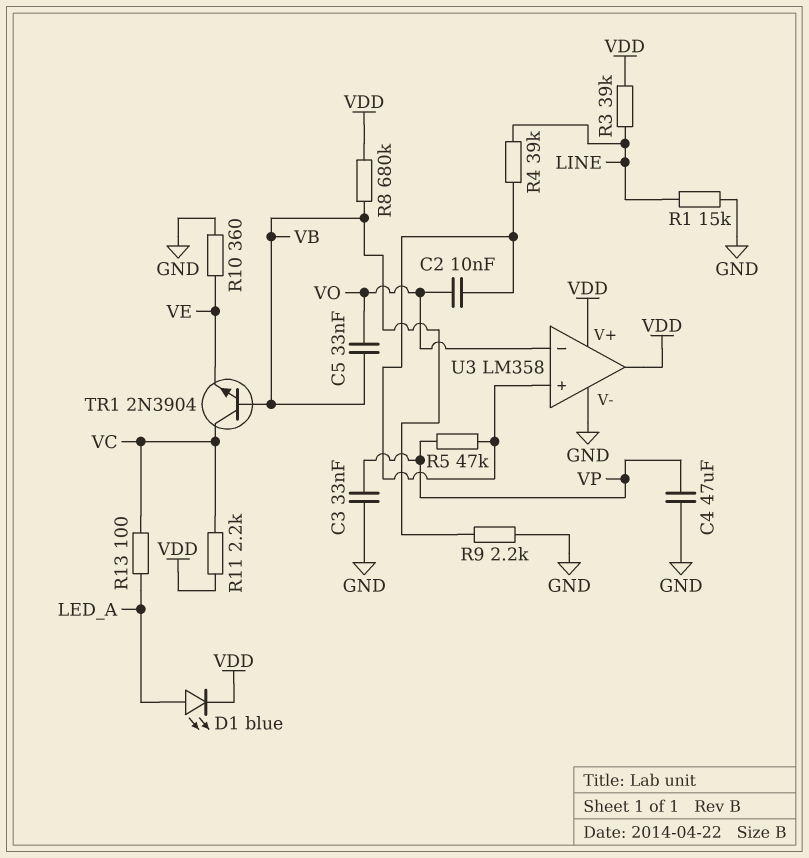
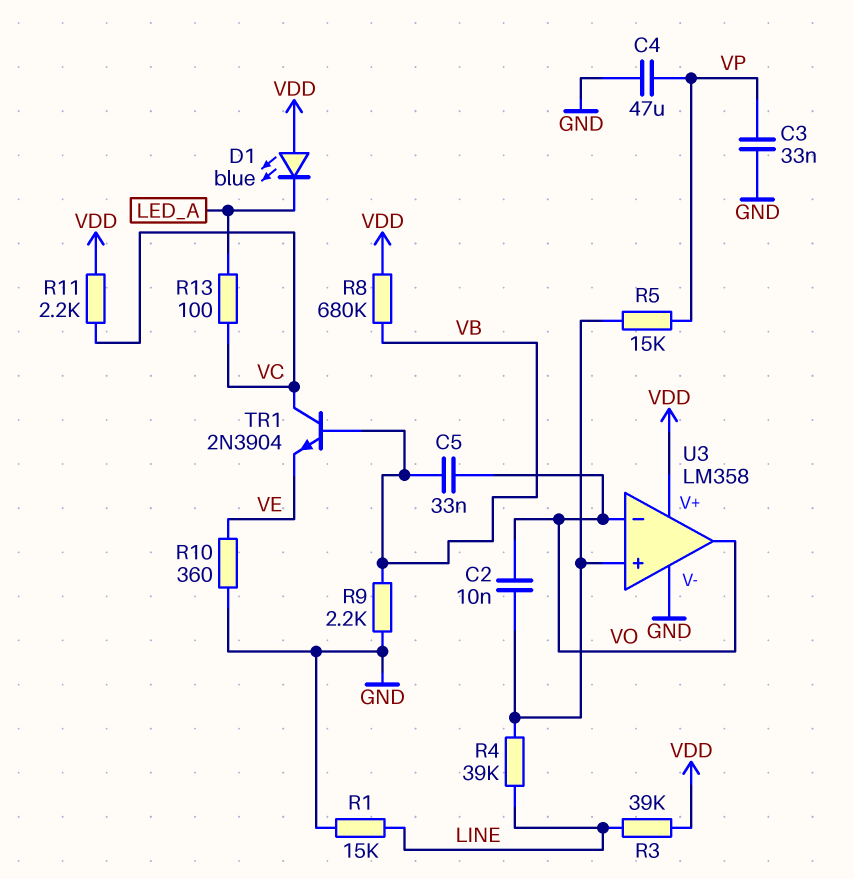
D1: LED blue (A LED_A, K VDD) -> LED blue (A VDD, K LED_A)
R5: 47k (U3/in+, VP) -> 15k (U3/in+, VP)
U3 pin out: VDD -> VO

